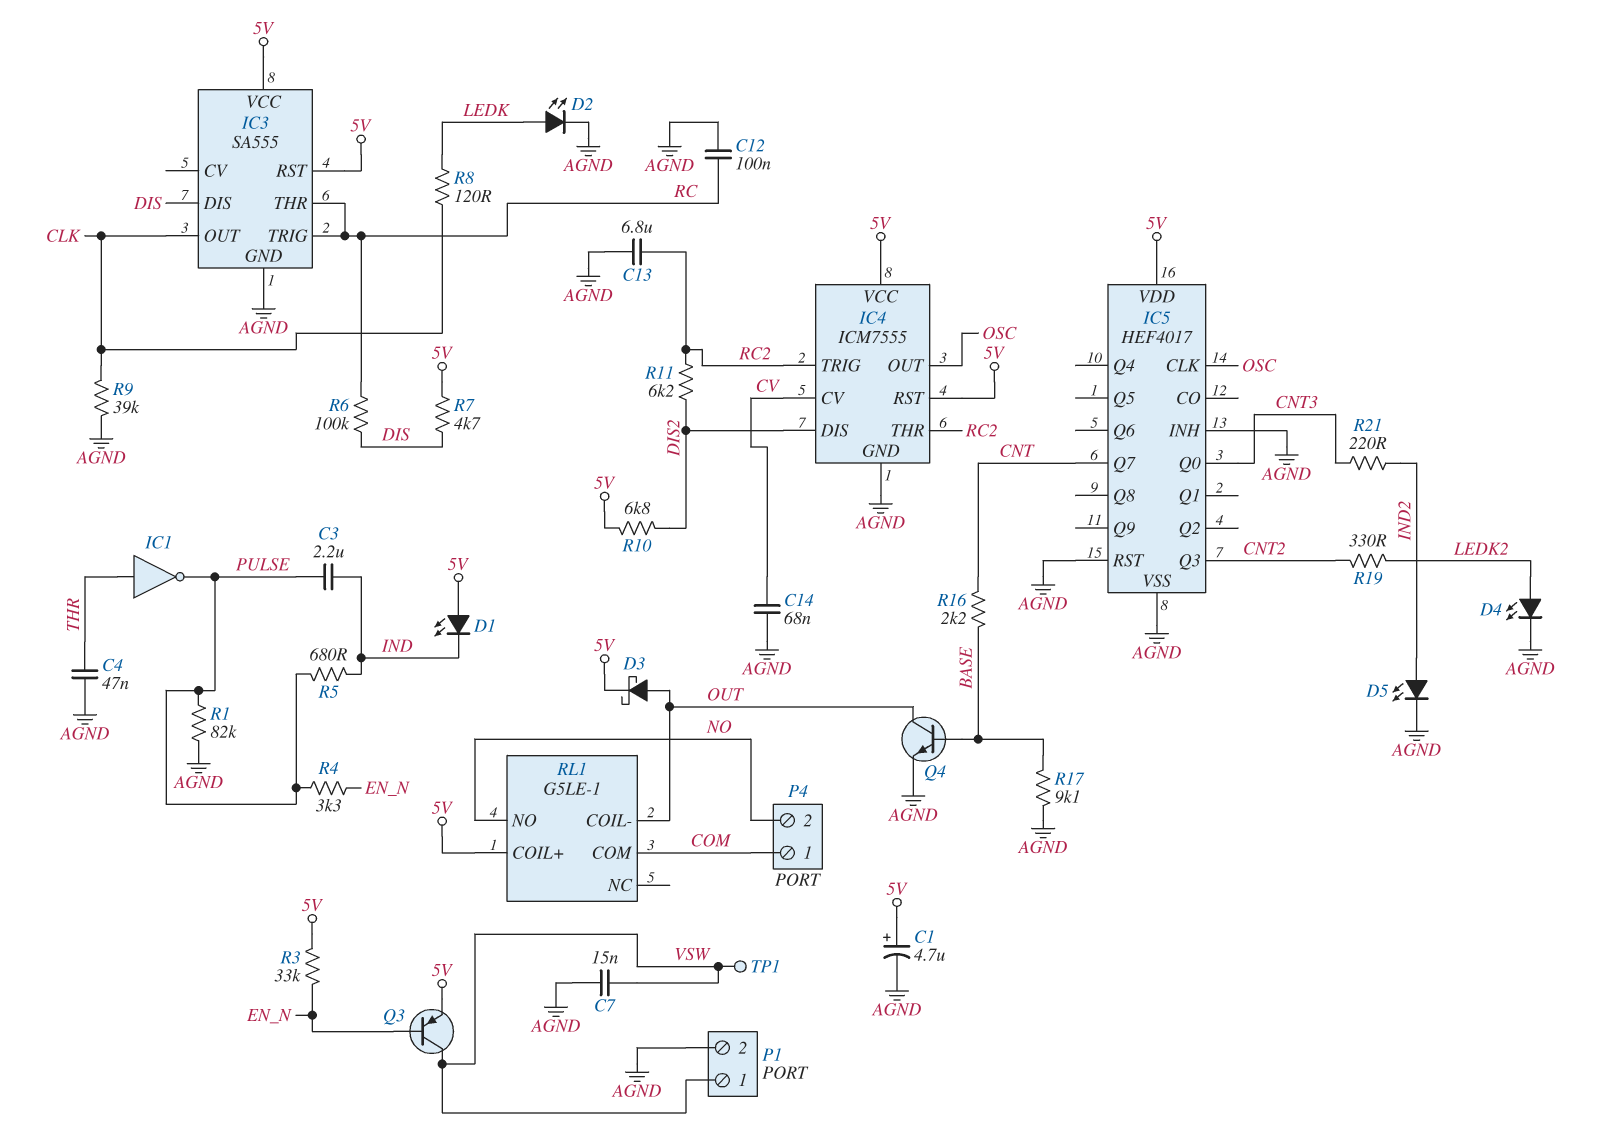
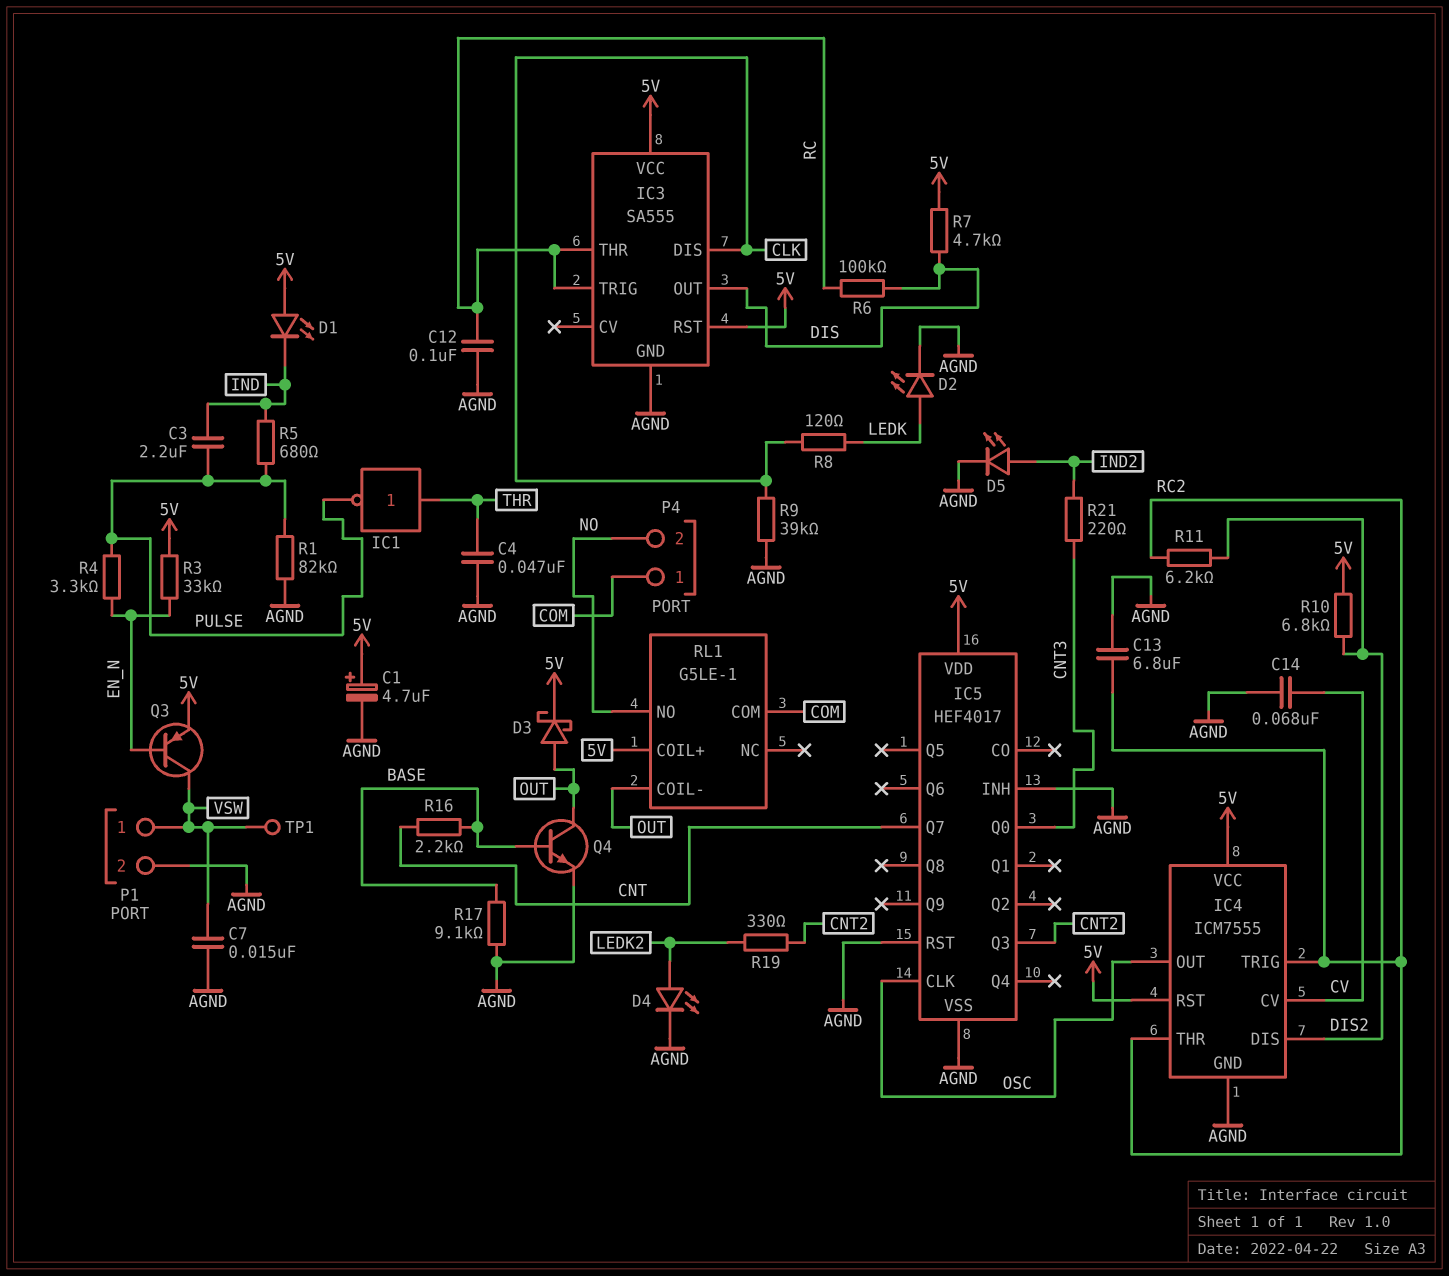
IC3 pin DIS: DIS -> CLK
IC3 pin OUT: CLK -> DIS

